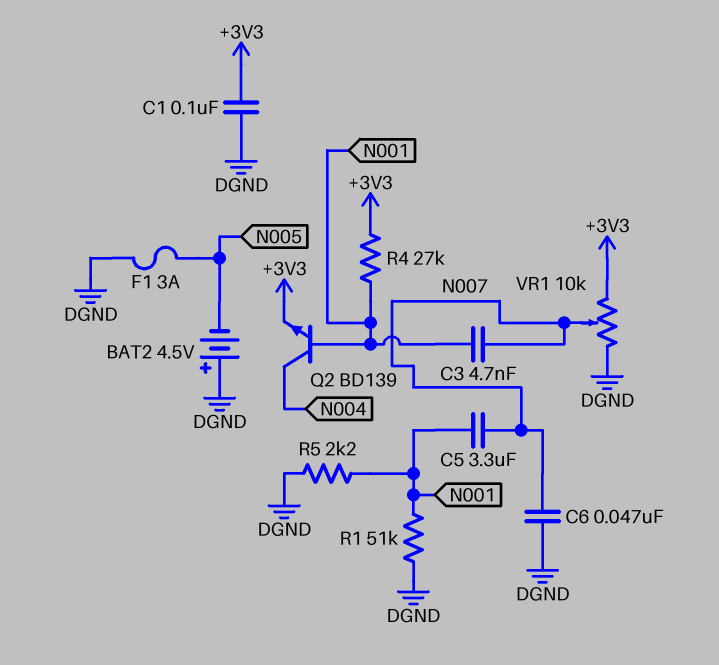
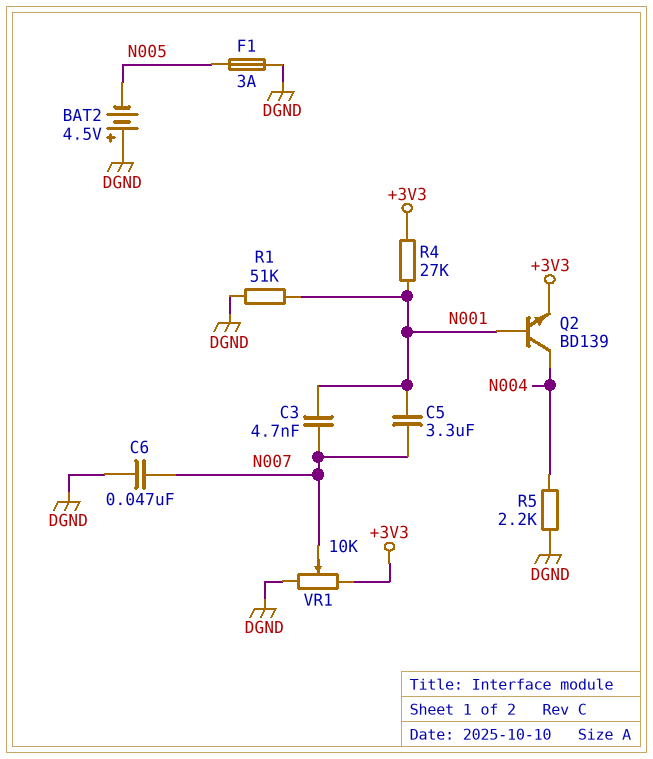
C1: 100nF (+3V3, DGND) -> none
R5: 2.2k (DGND, N001) -> 2.2k (DGND, N004)

